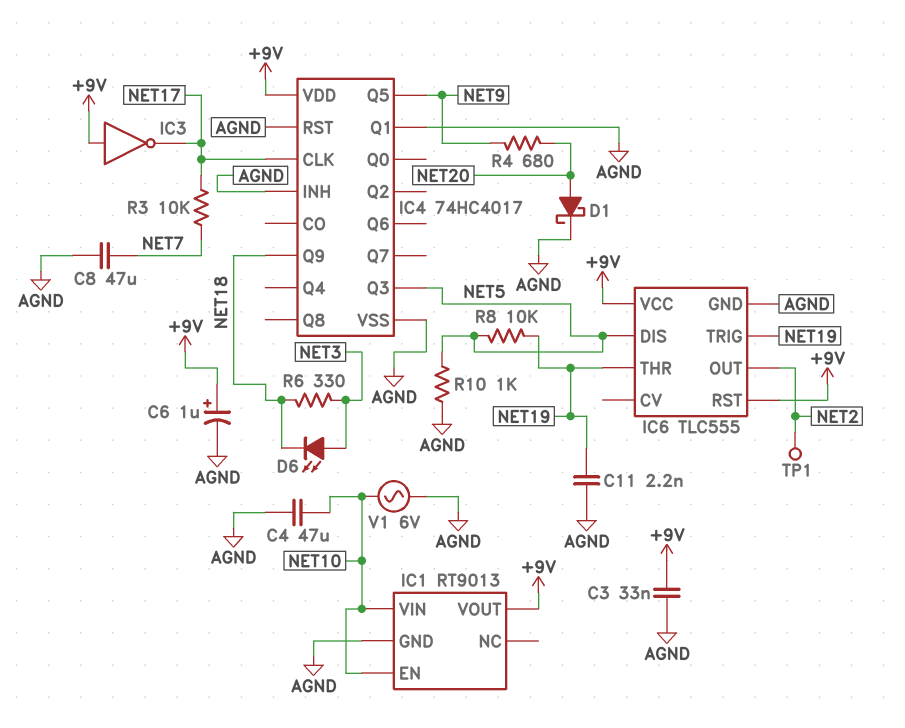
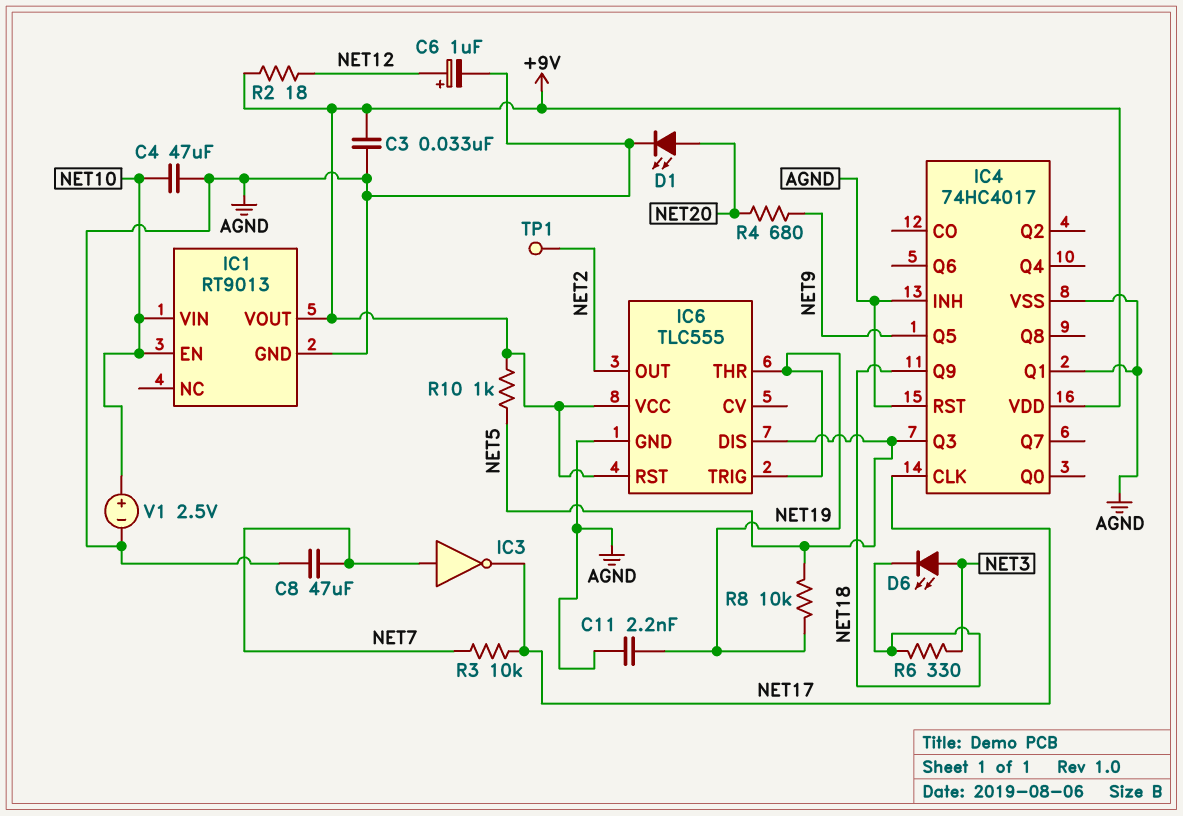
C6: 1uF (plus +9V, minus AGND) -> 1uF (plus NET12, minus AGND)
D1: schottky (A NET20, K AGND) -> LED (A NET20, K AGND)
IC3: NOT (in +9V, out NET17) -> NOT (in NET7, out NET17)
R2: none -> 18 (+9V, NET12)
R10: 1k (AGND, NET5) -> 1k (+9V, NET5)
V1: AC 6V (AGND, NET10) -> 2.5V (plus NET10, minus AGND)

